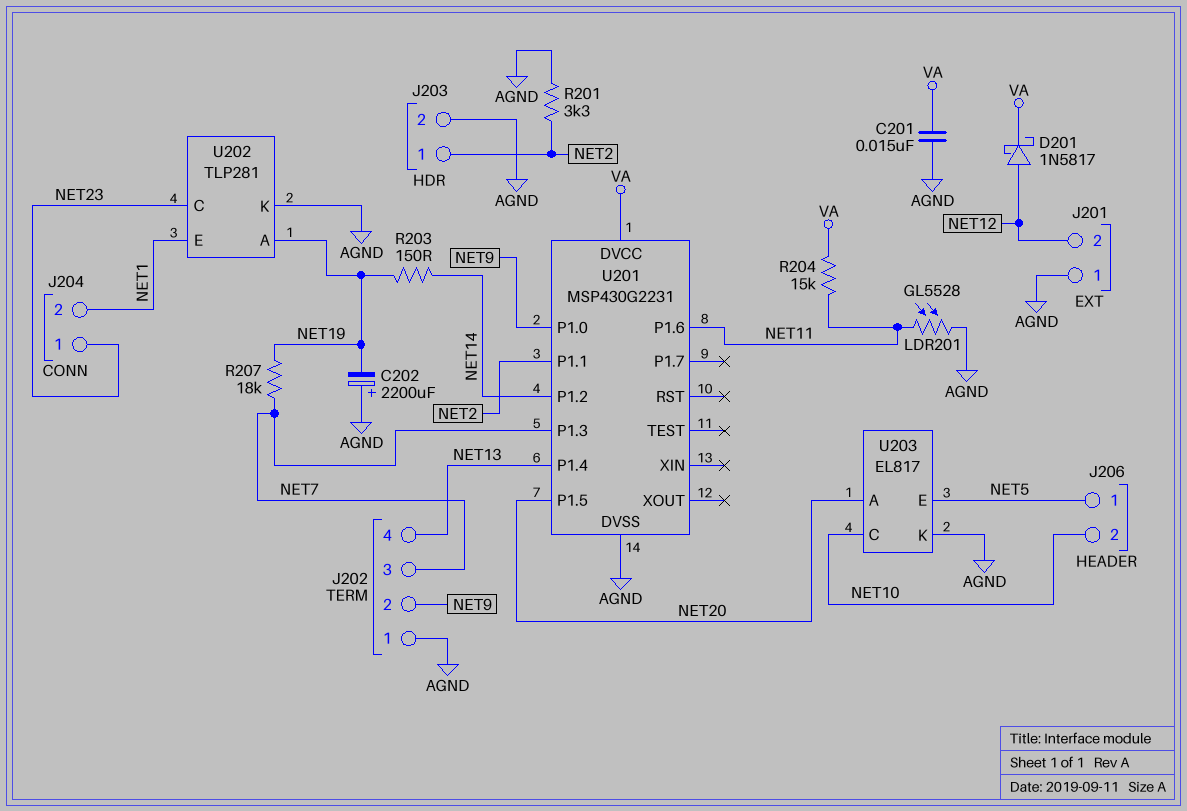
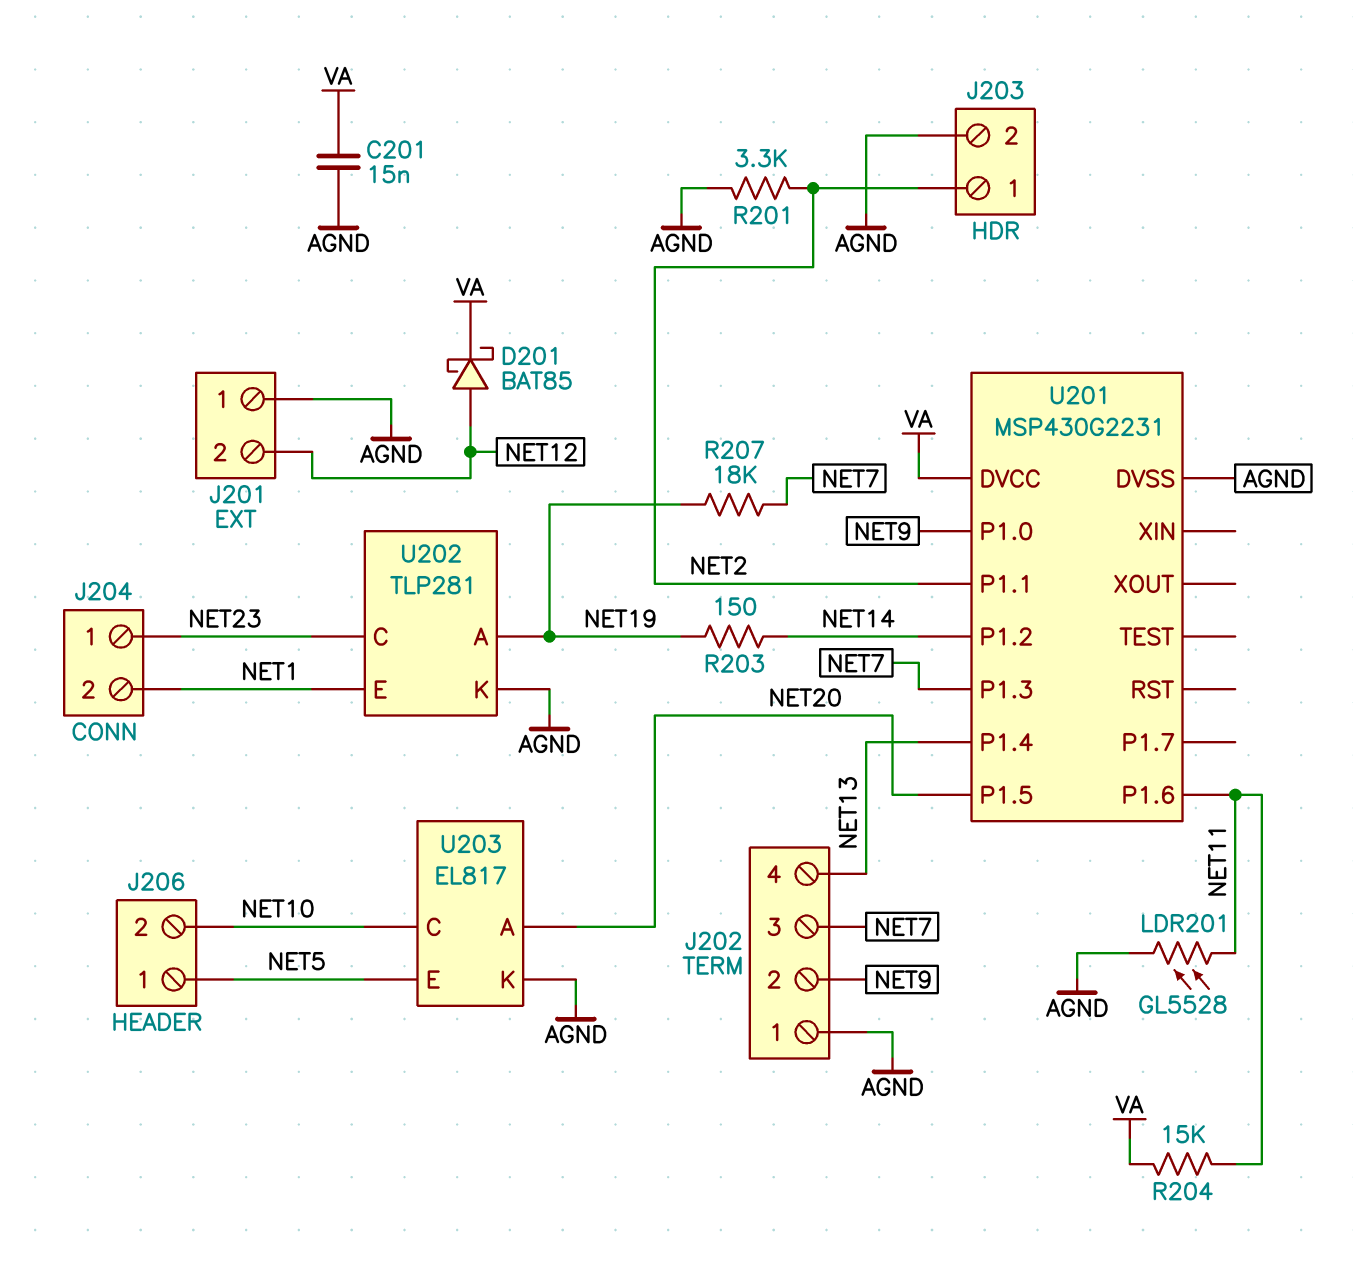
C202: 2200uF (plus AGND, minus NET19) -> none
D201: schottky 1N5817 (A NET12, K VA) -> schottky BAT85 (A NET12, K VA)

